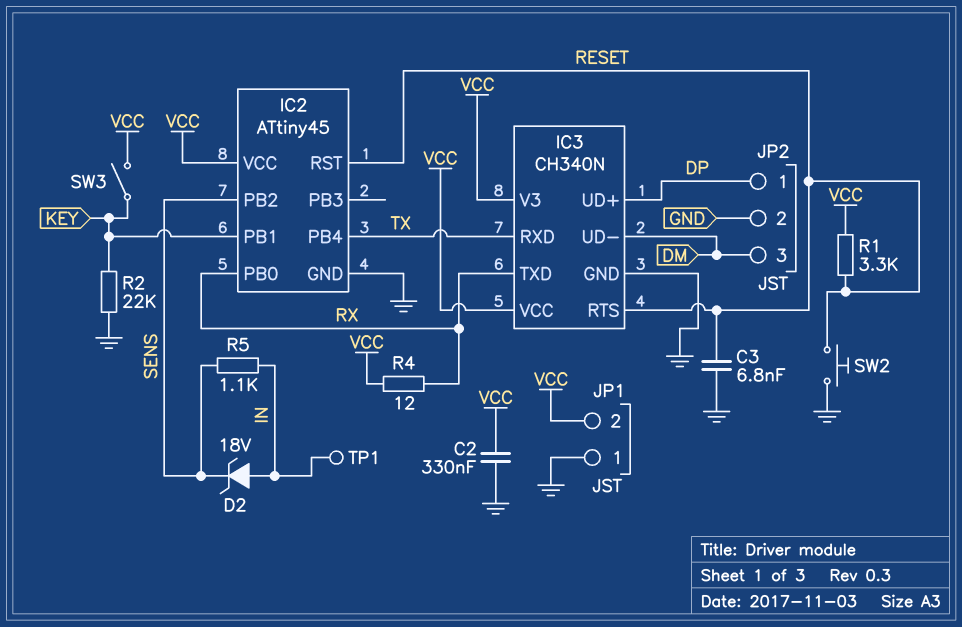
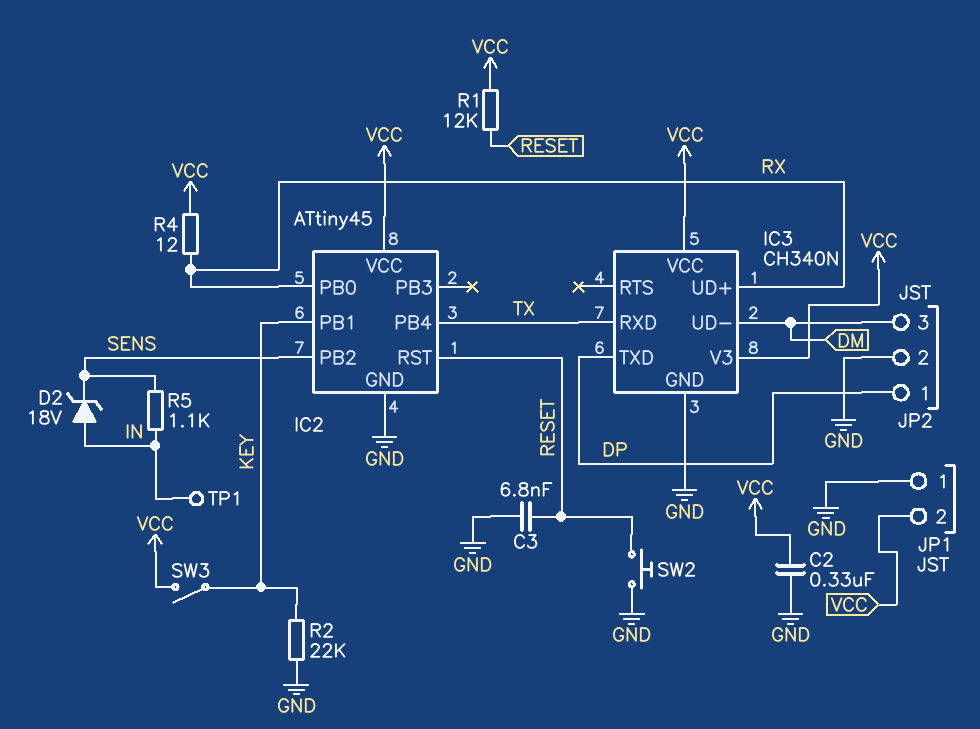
IC3 pin RTS: RESET -> none
IC3 pin TXD: RX -> DP
IC3 pin UD+: DP -> RX
R1: 3.3k (RESET, VCC) -> 12k (RESET, VCC)

